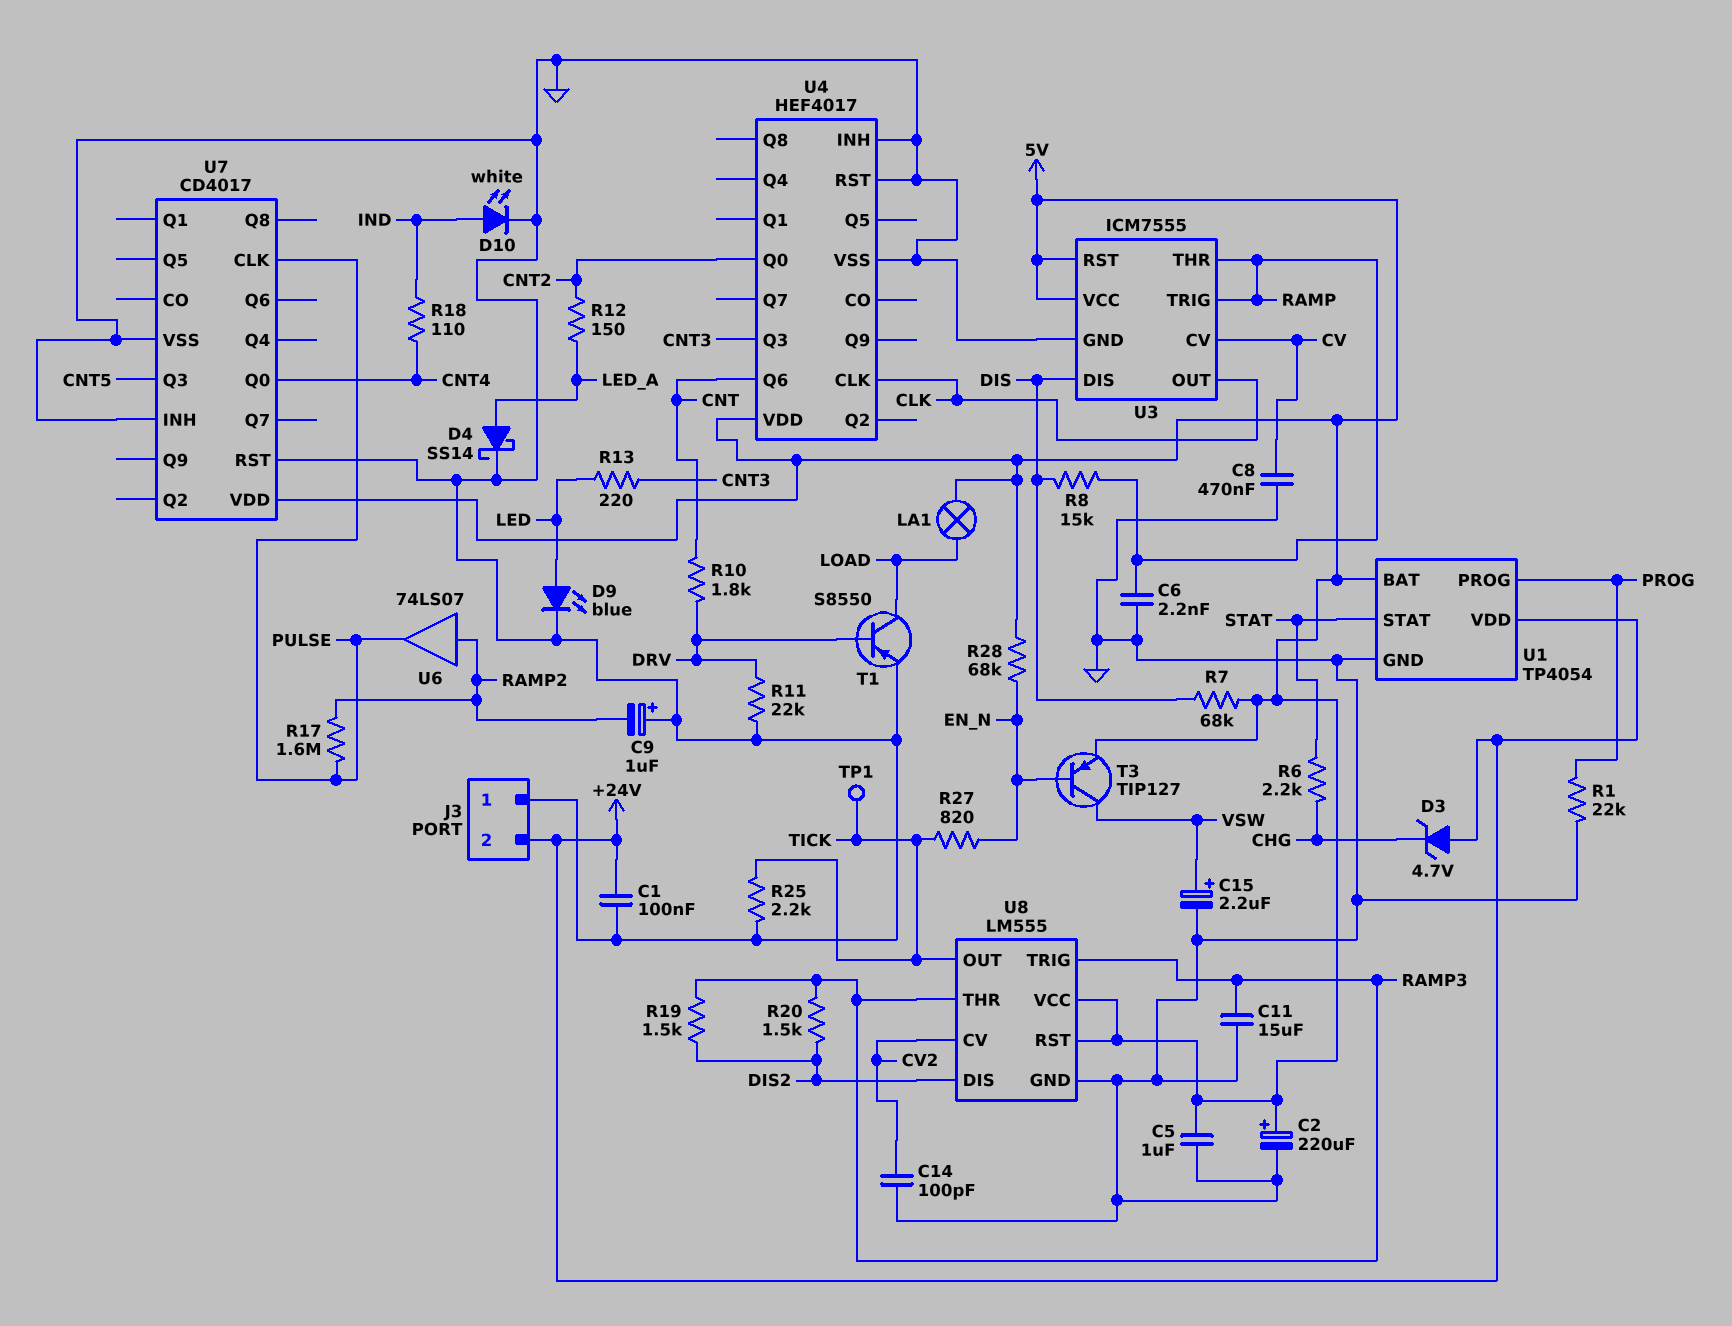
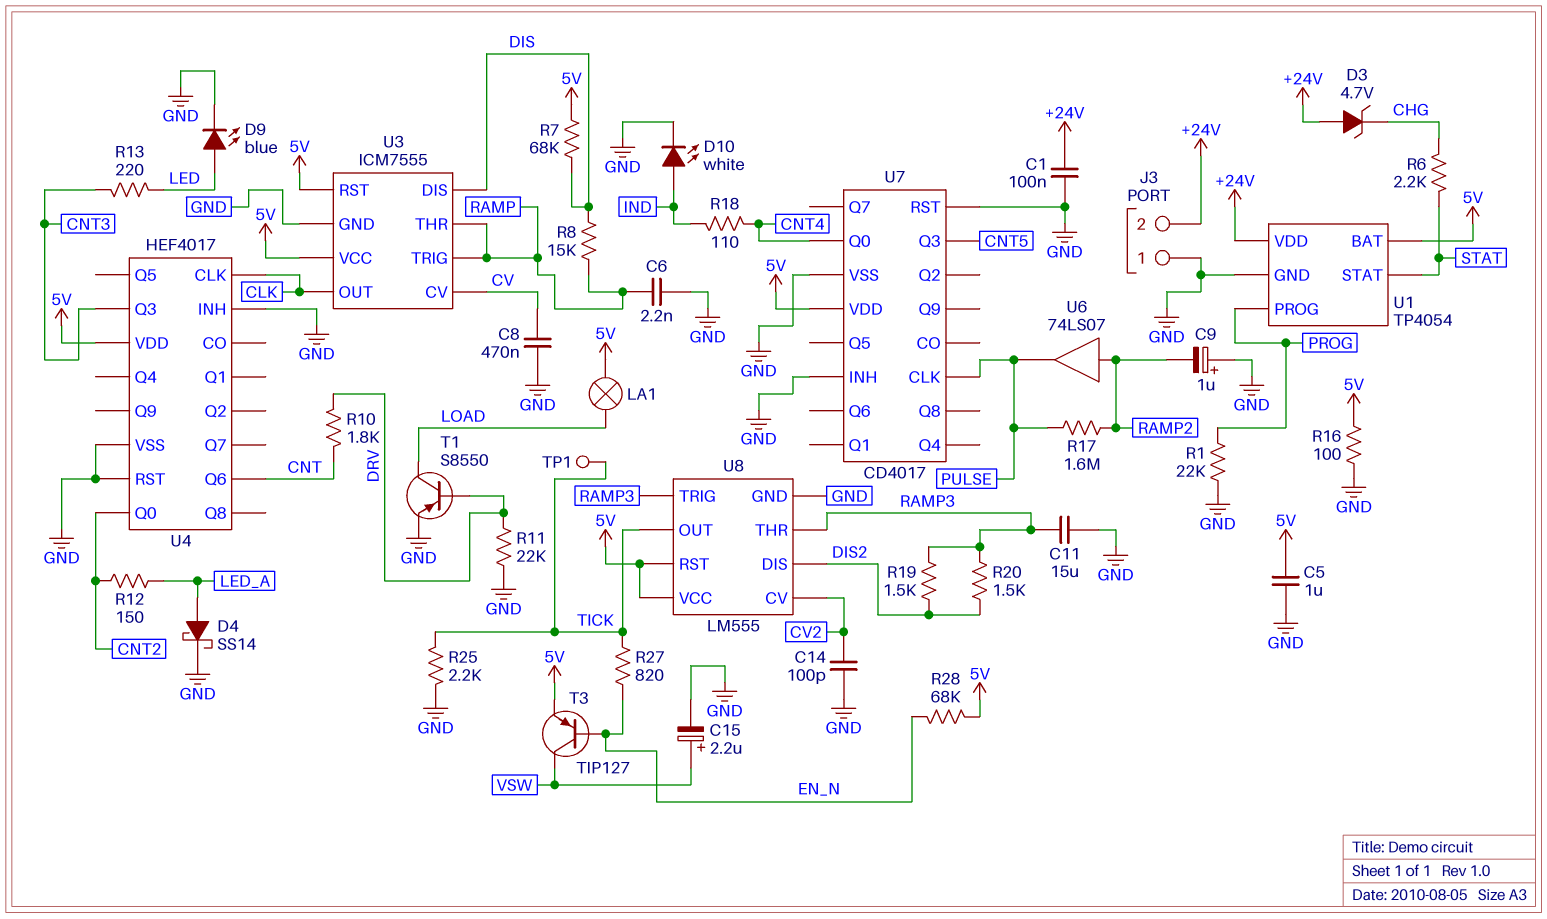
C2: 220uF (plus 5V, minus GND) -> none
R16: none -> 100 (5V, GND)

